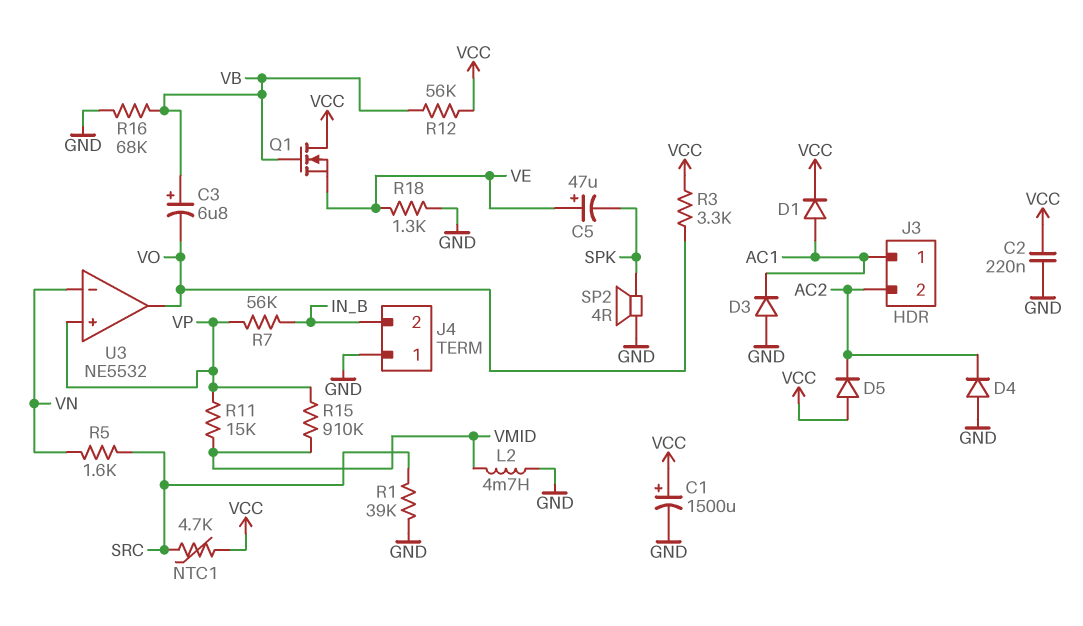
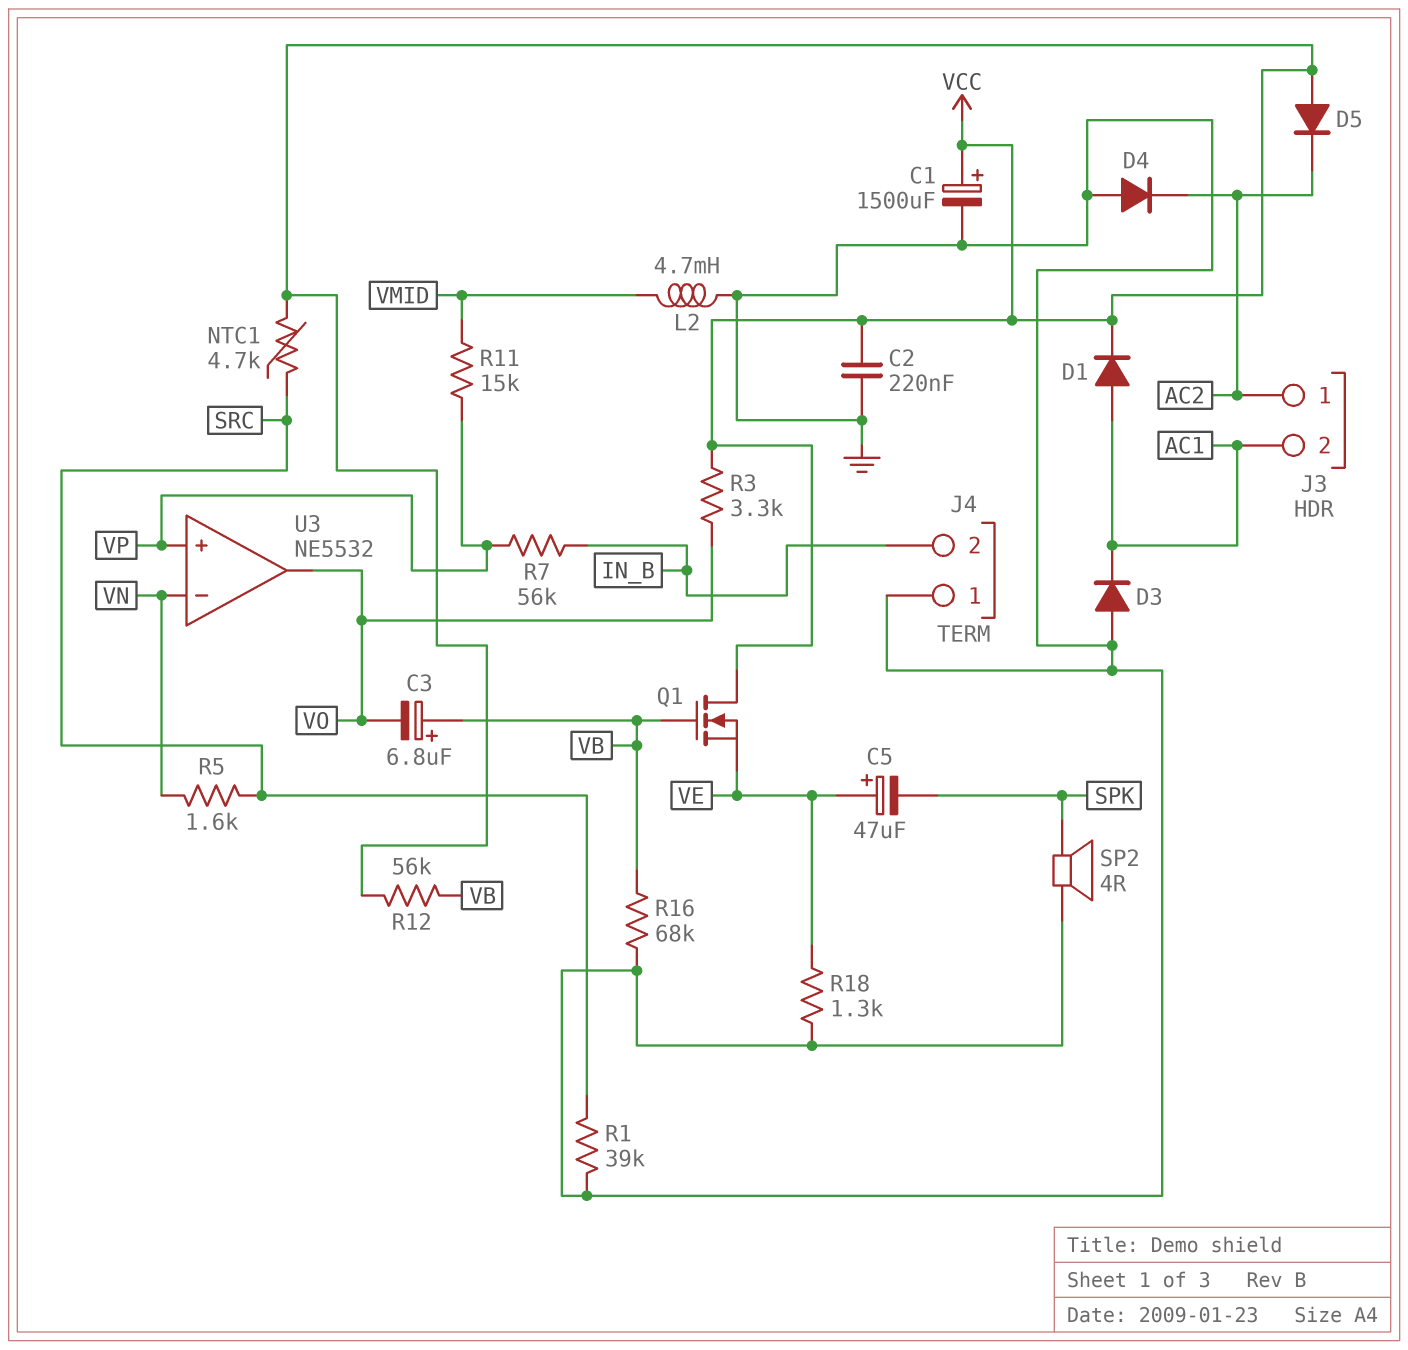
J3 pin 1: AC1 -> AC2
J3 pin 2: AC2 -> AC1
R15: 910k (VMID, VP) -> none

